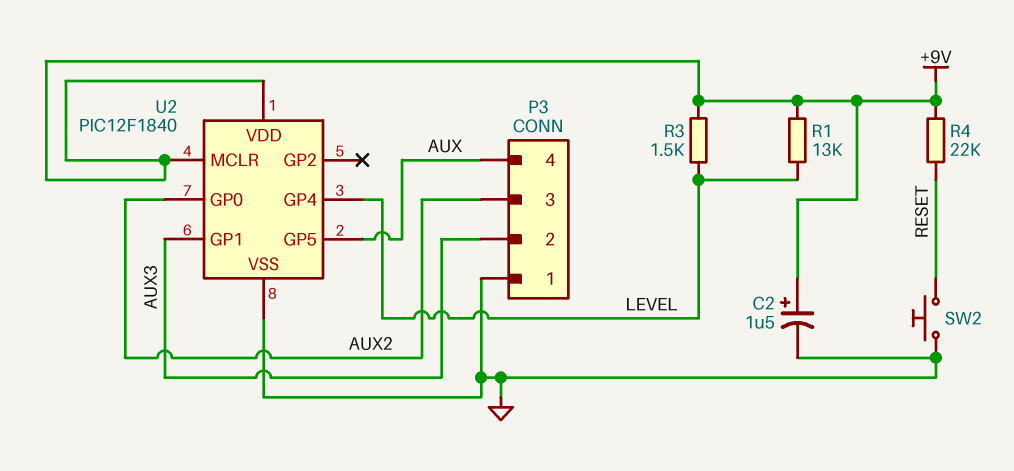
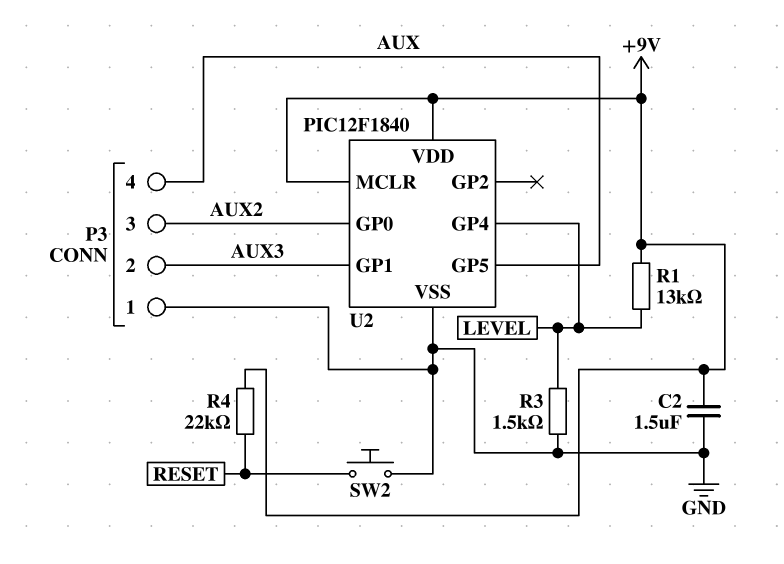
C2: 1.5uF (plus +9V, minus GND) -> 1.5uF (+9V, GND)
R3: 1.5k (+9V, LEVEL) -> 1.5k (GND, LEVEL)

